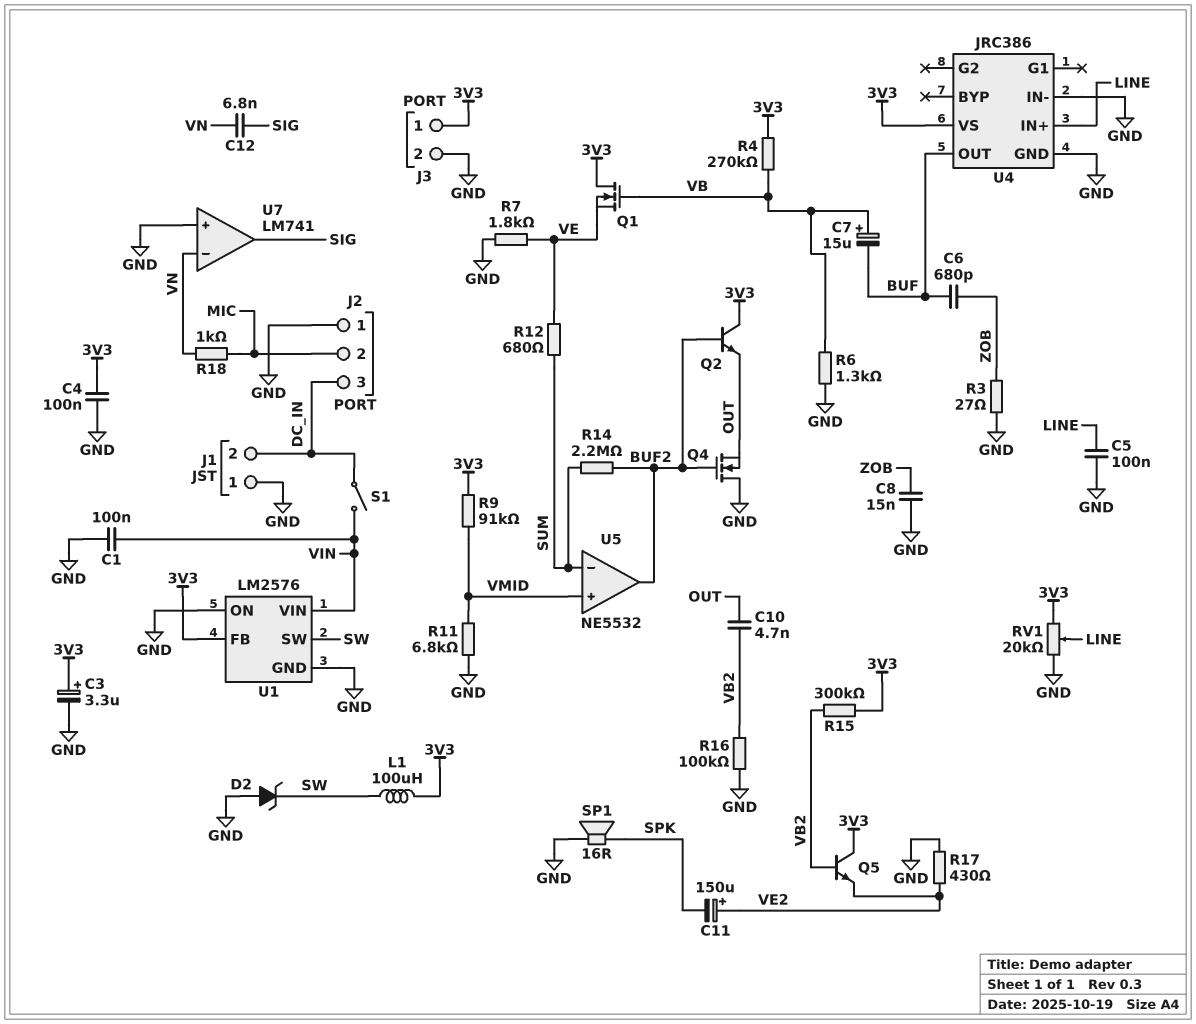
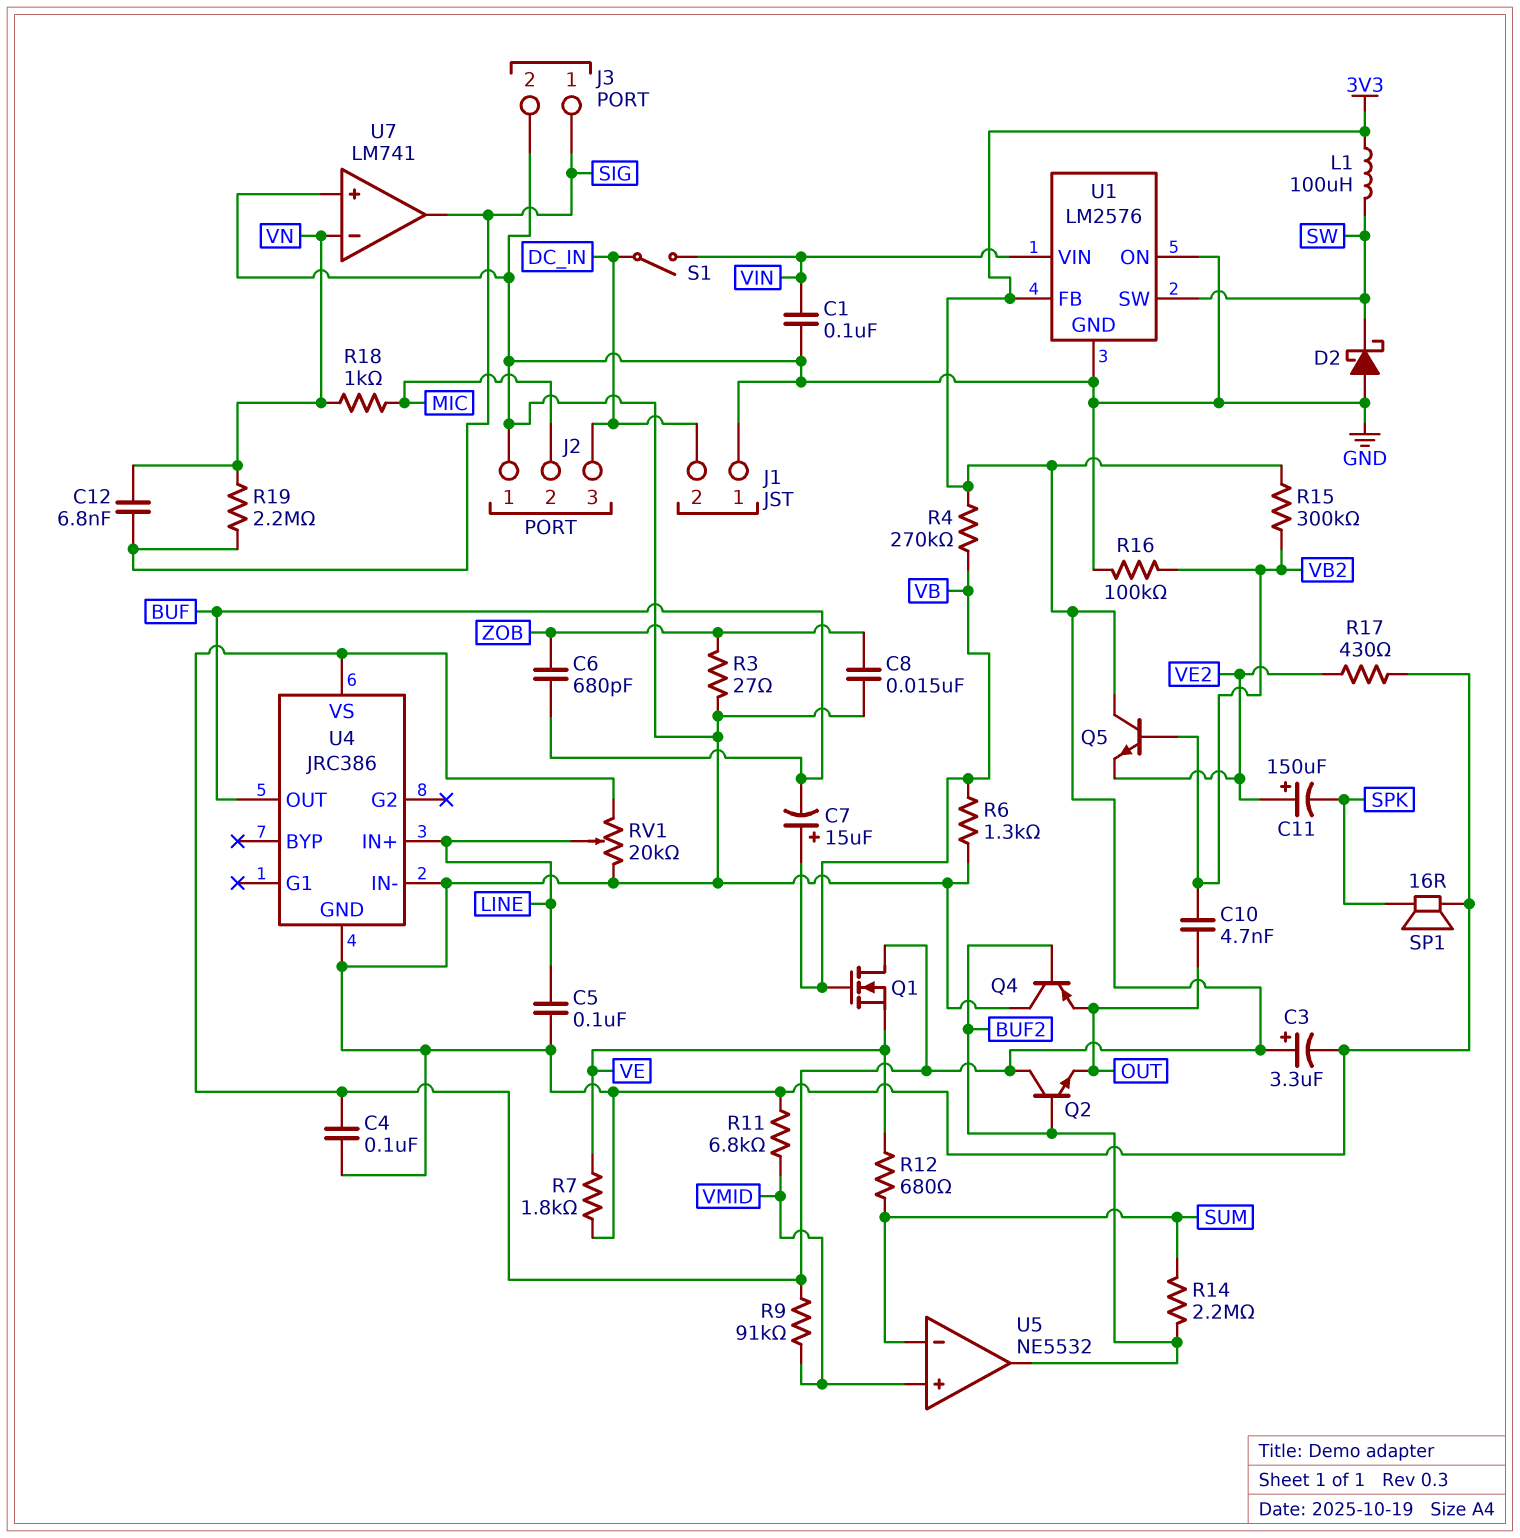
D2: zener (A GND, K SW) -> schottky (A GND, K SW)
J3 pin 1: 3V3 -> SIG
Q4: NMOS (G BUF2, D GND, S OUT) -> PNP (B BUF2, C GND, E OUT)
R19: none -> 2.2M (SIG, VN)

